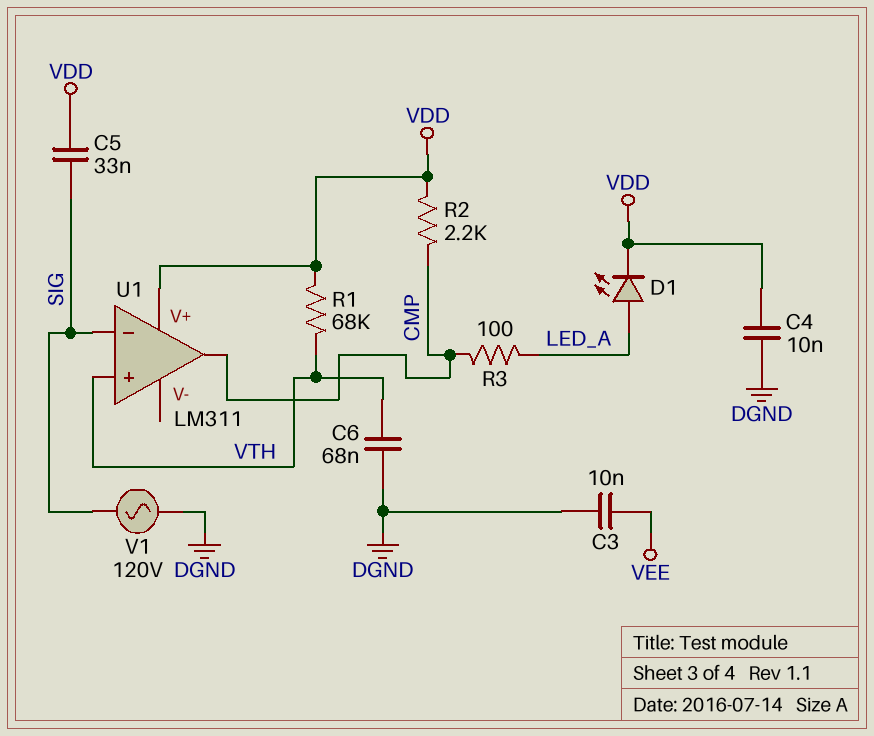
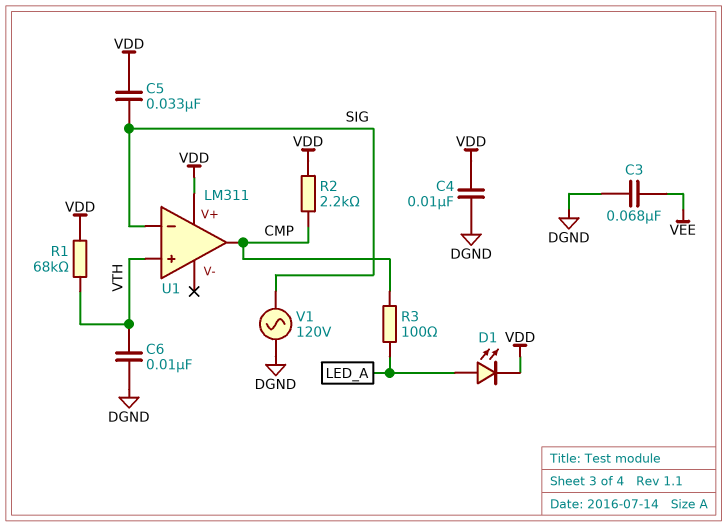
C3: 10nF (DGND, VEE) -> 68nF (DGND, VEE)
C6: 68nF (DGND, VTH) -> 10nF (DGND, VTH)

